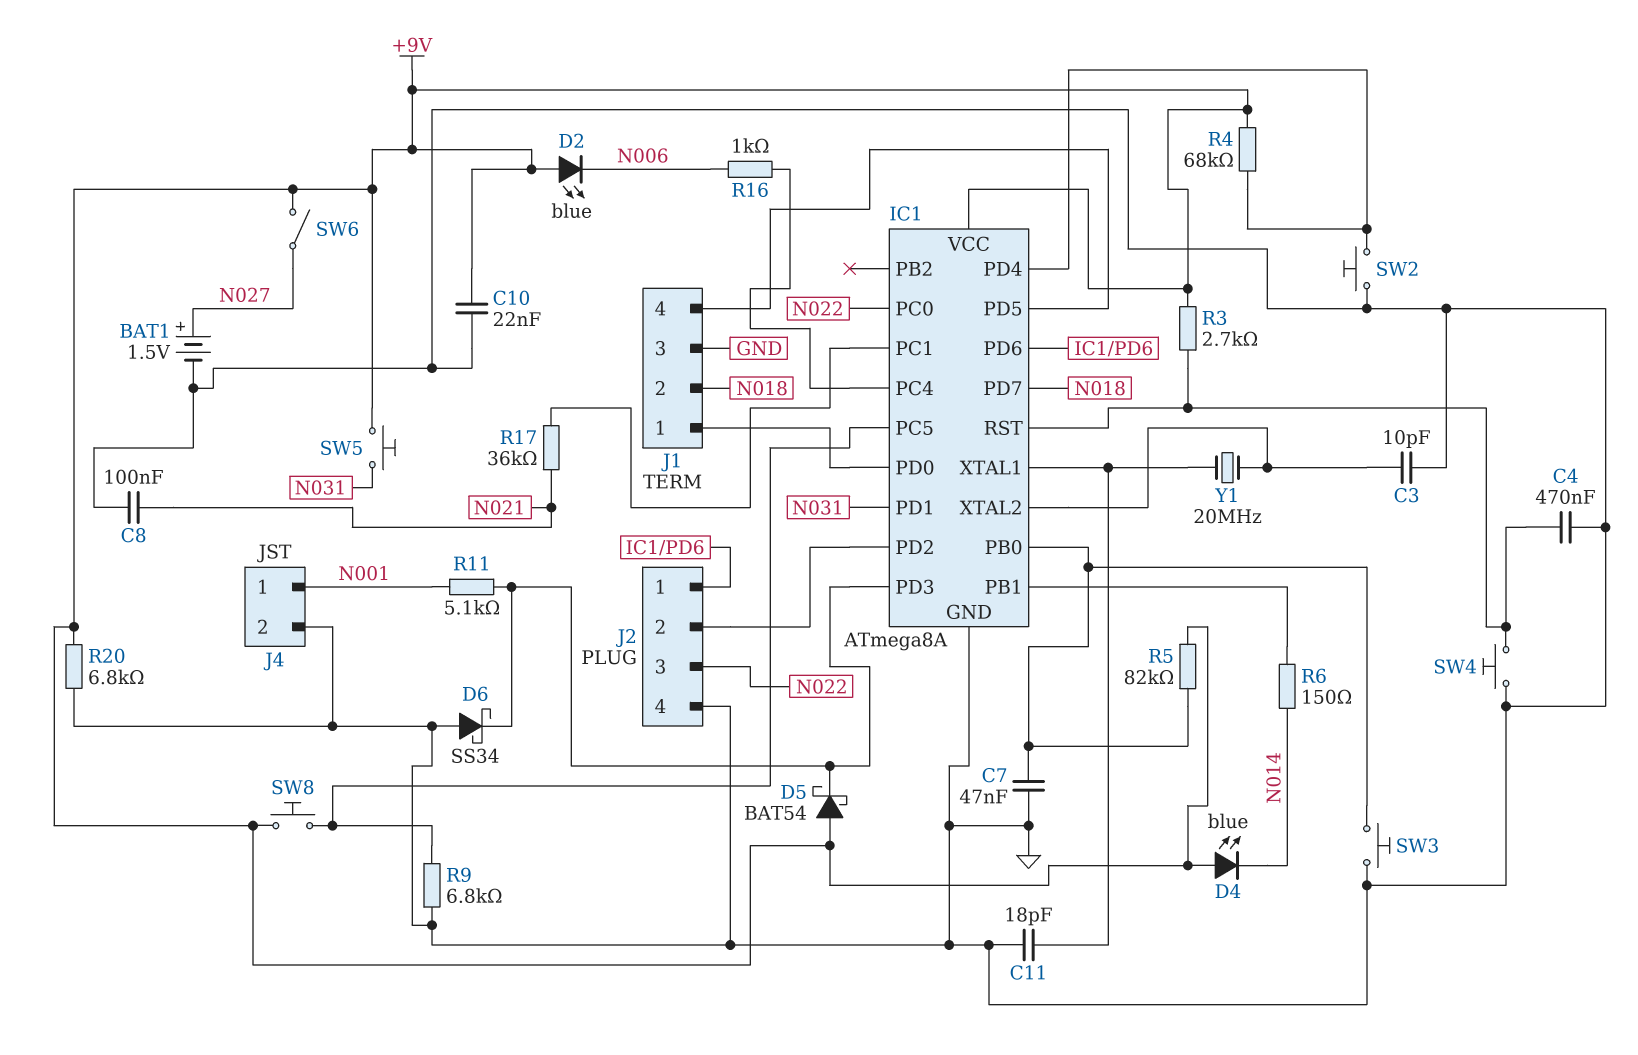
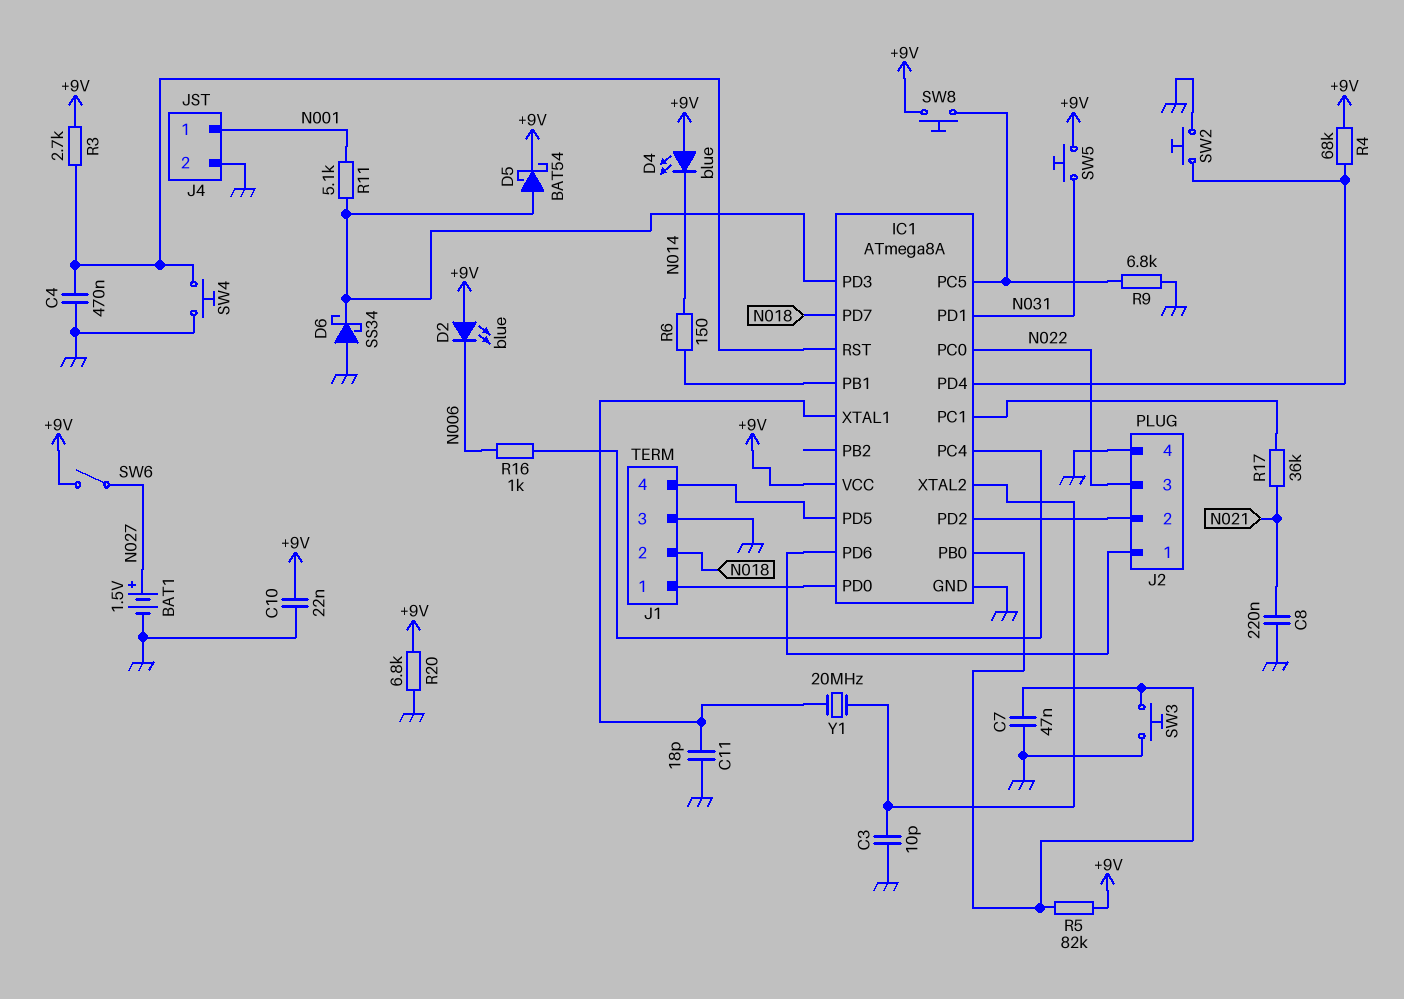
C8: 100nF (GND, N021) -> 220nF (GND, N021)
D5: schottky BAT54 (A +9V, K IC1/PD3) -> schottky BAT54 (A IC1/PD3, K +9V)

